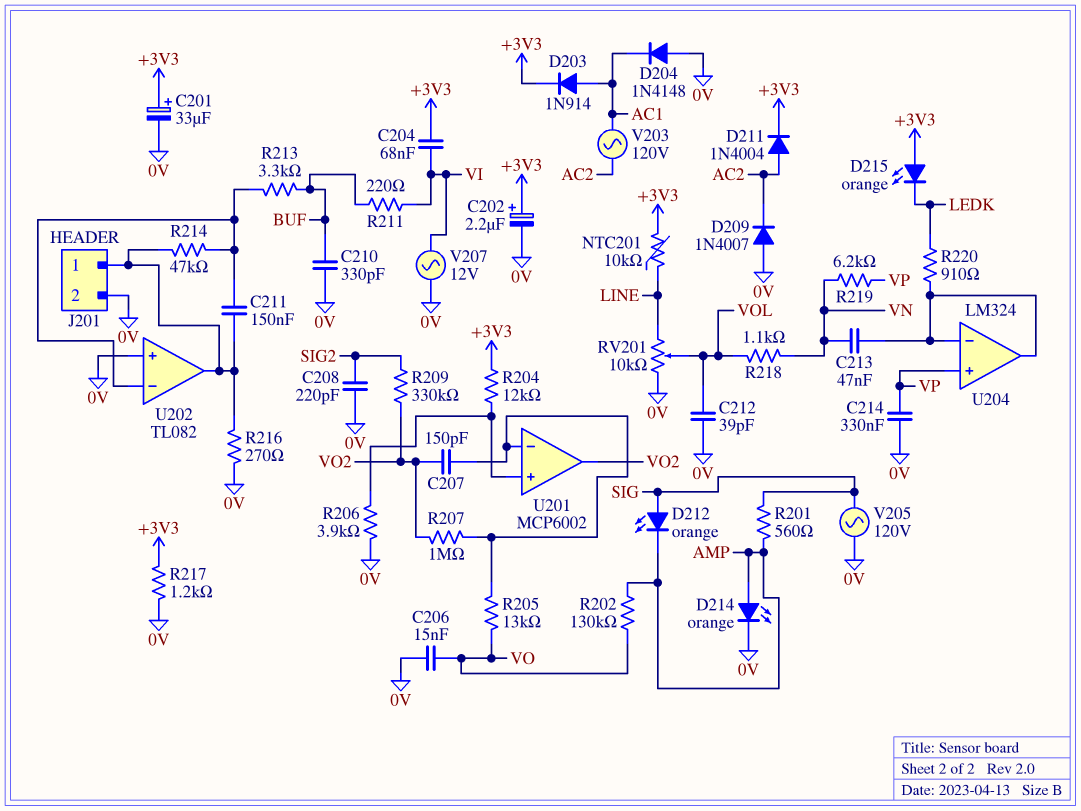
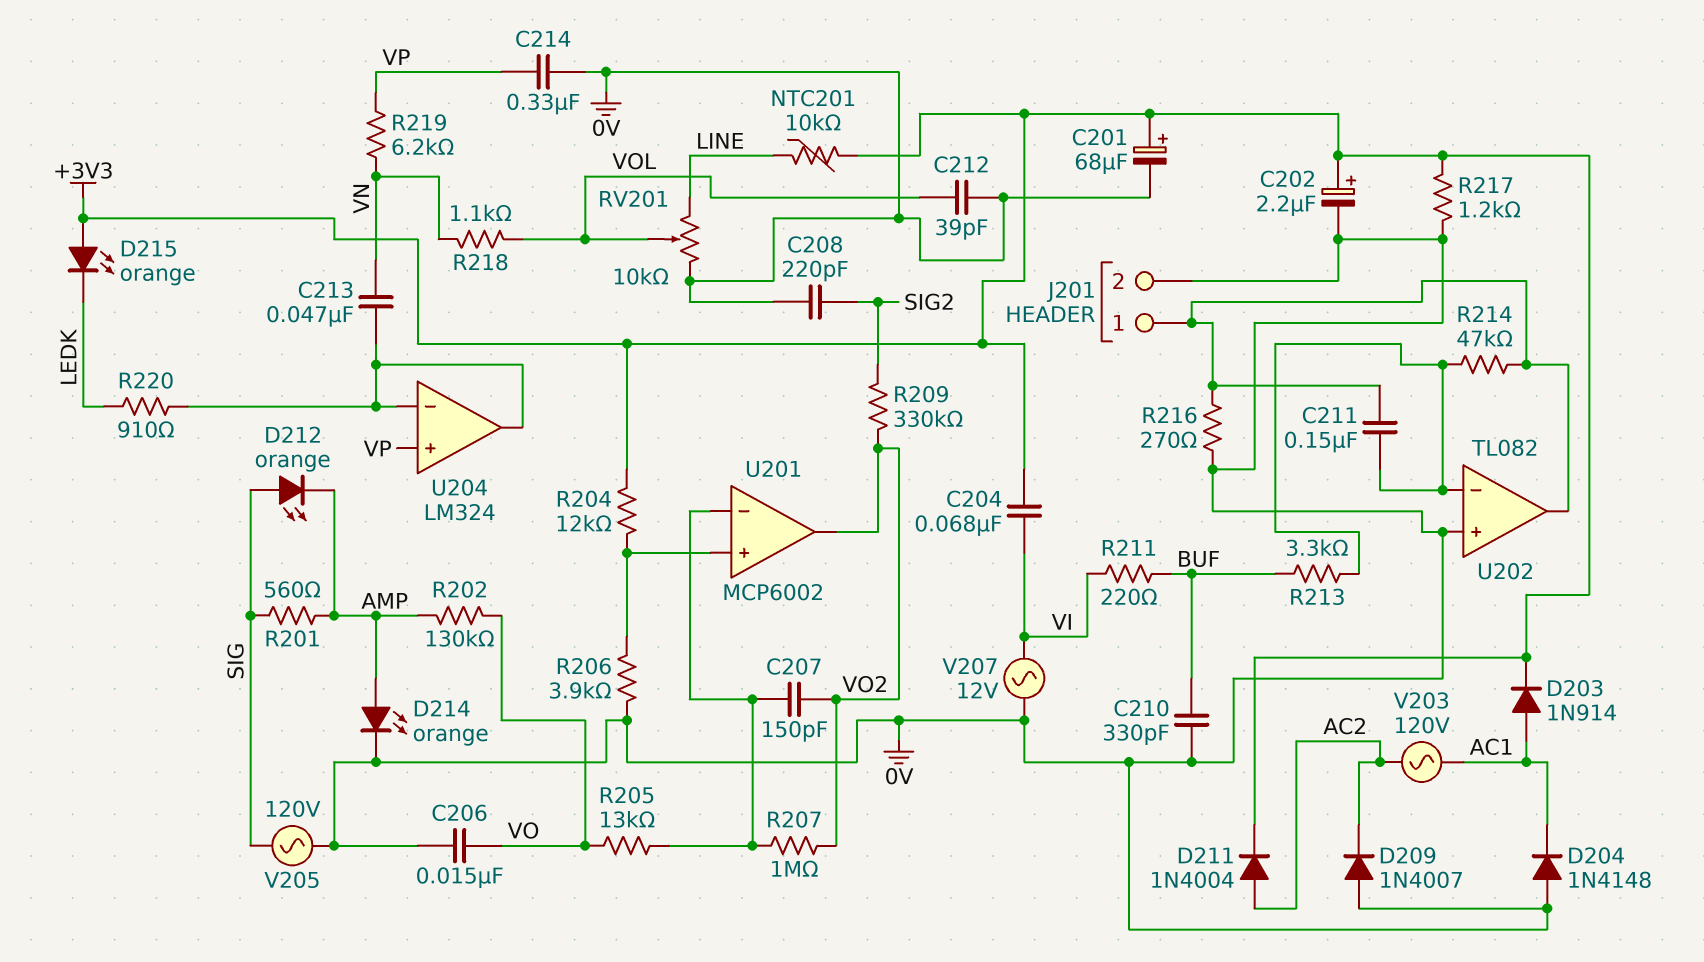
C201: 33uF (plus +3V3, minus 0V) -> 68uF (plus +3V3, minus 0V)

